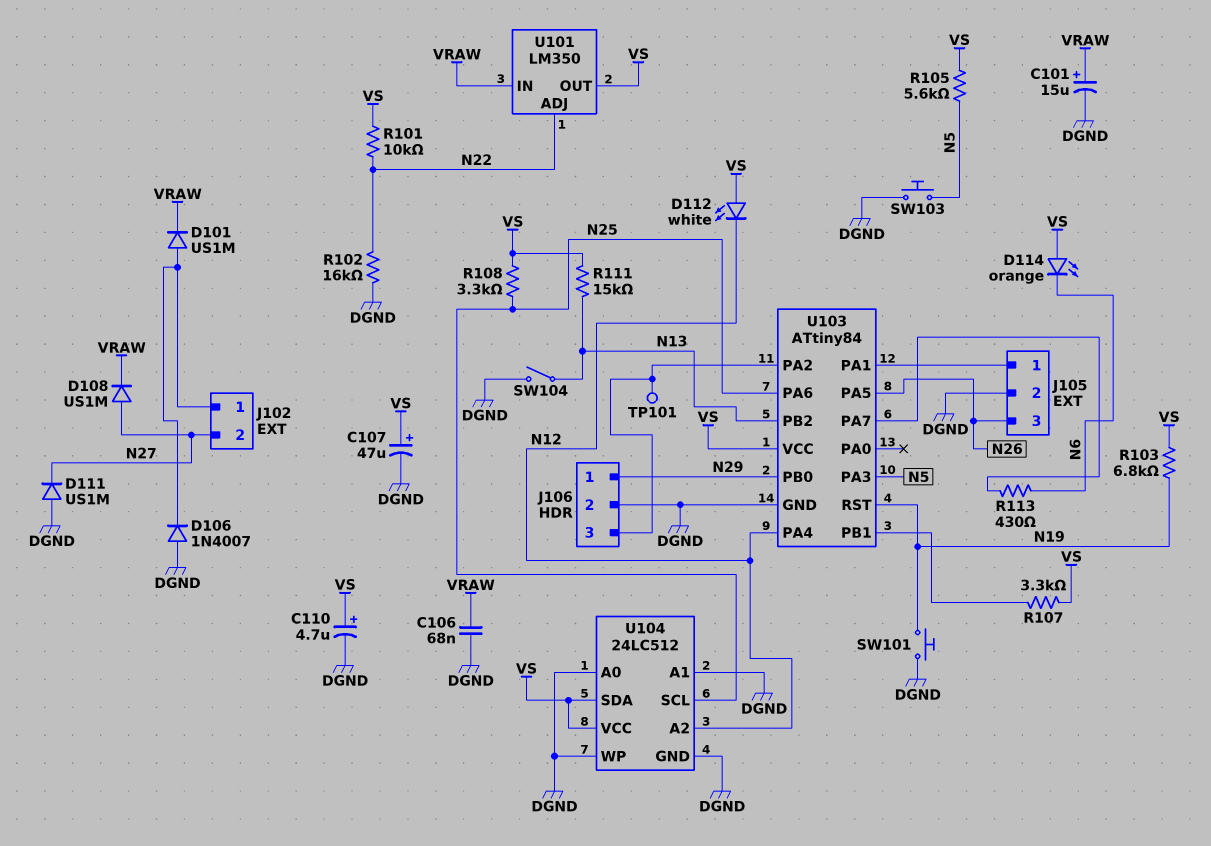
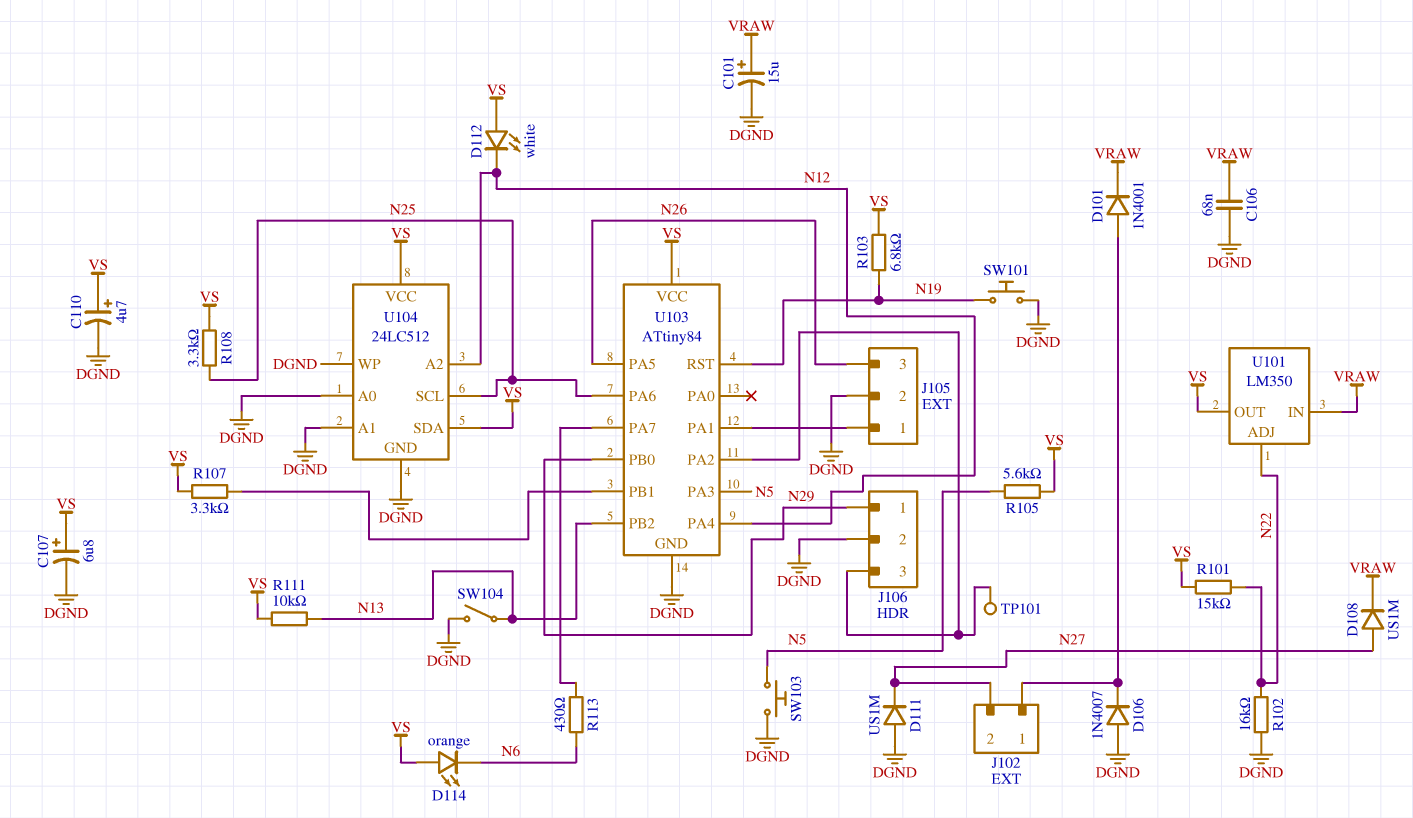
C107: 47uF (plus VS, minus DGND) -> 6.8uF (plus VS, minus DGND)
D101: diode US1M (A J102/1, K VRAW) -> diode 1N4001 (A J102/1, K VRAW)
R101: 10k (N22, VS) -> 15k (N22, VS)
R111: 15k (N13, VS) -> 10k (N13, VS)

